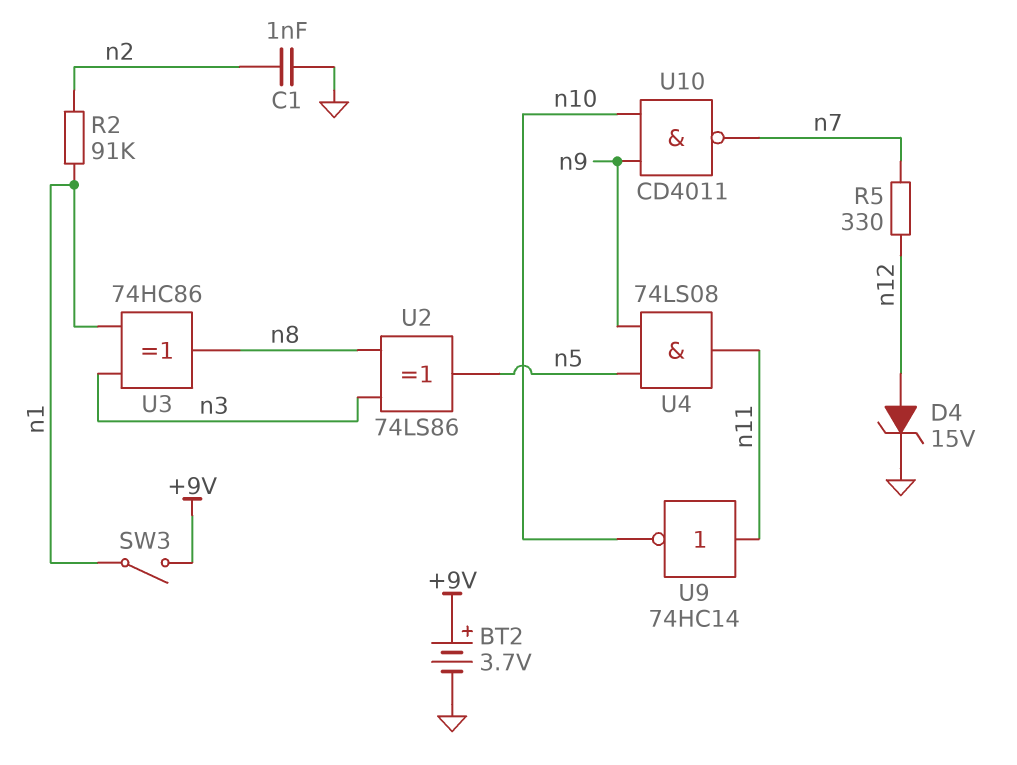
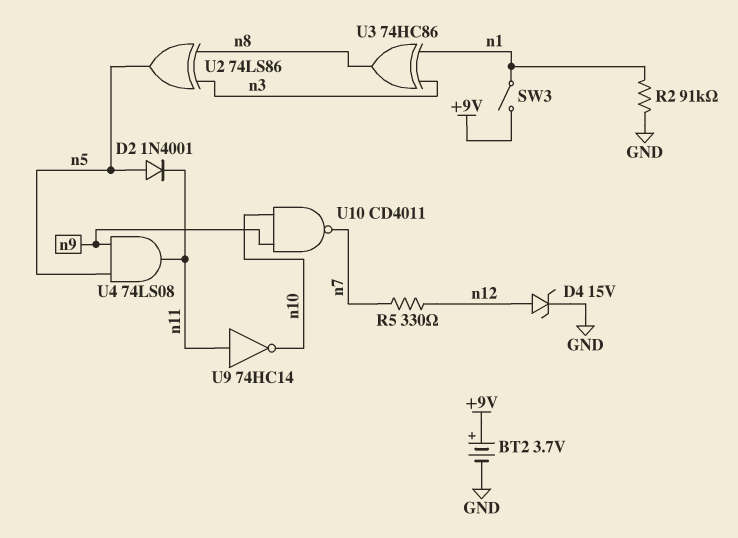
C1: 1nF (GND, n2) -> none
D2: none -> diode 1N4001 (A n5, K n11)
R2: 91k (n1, n2) -> 91k (GND, n1)

